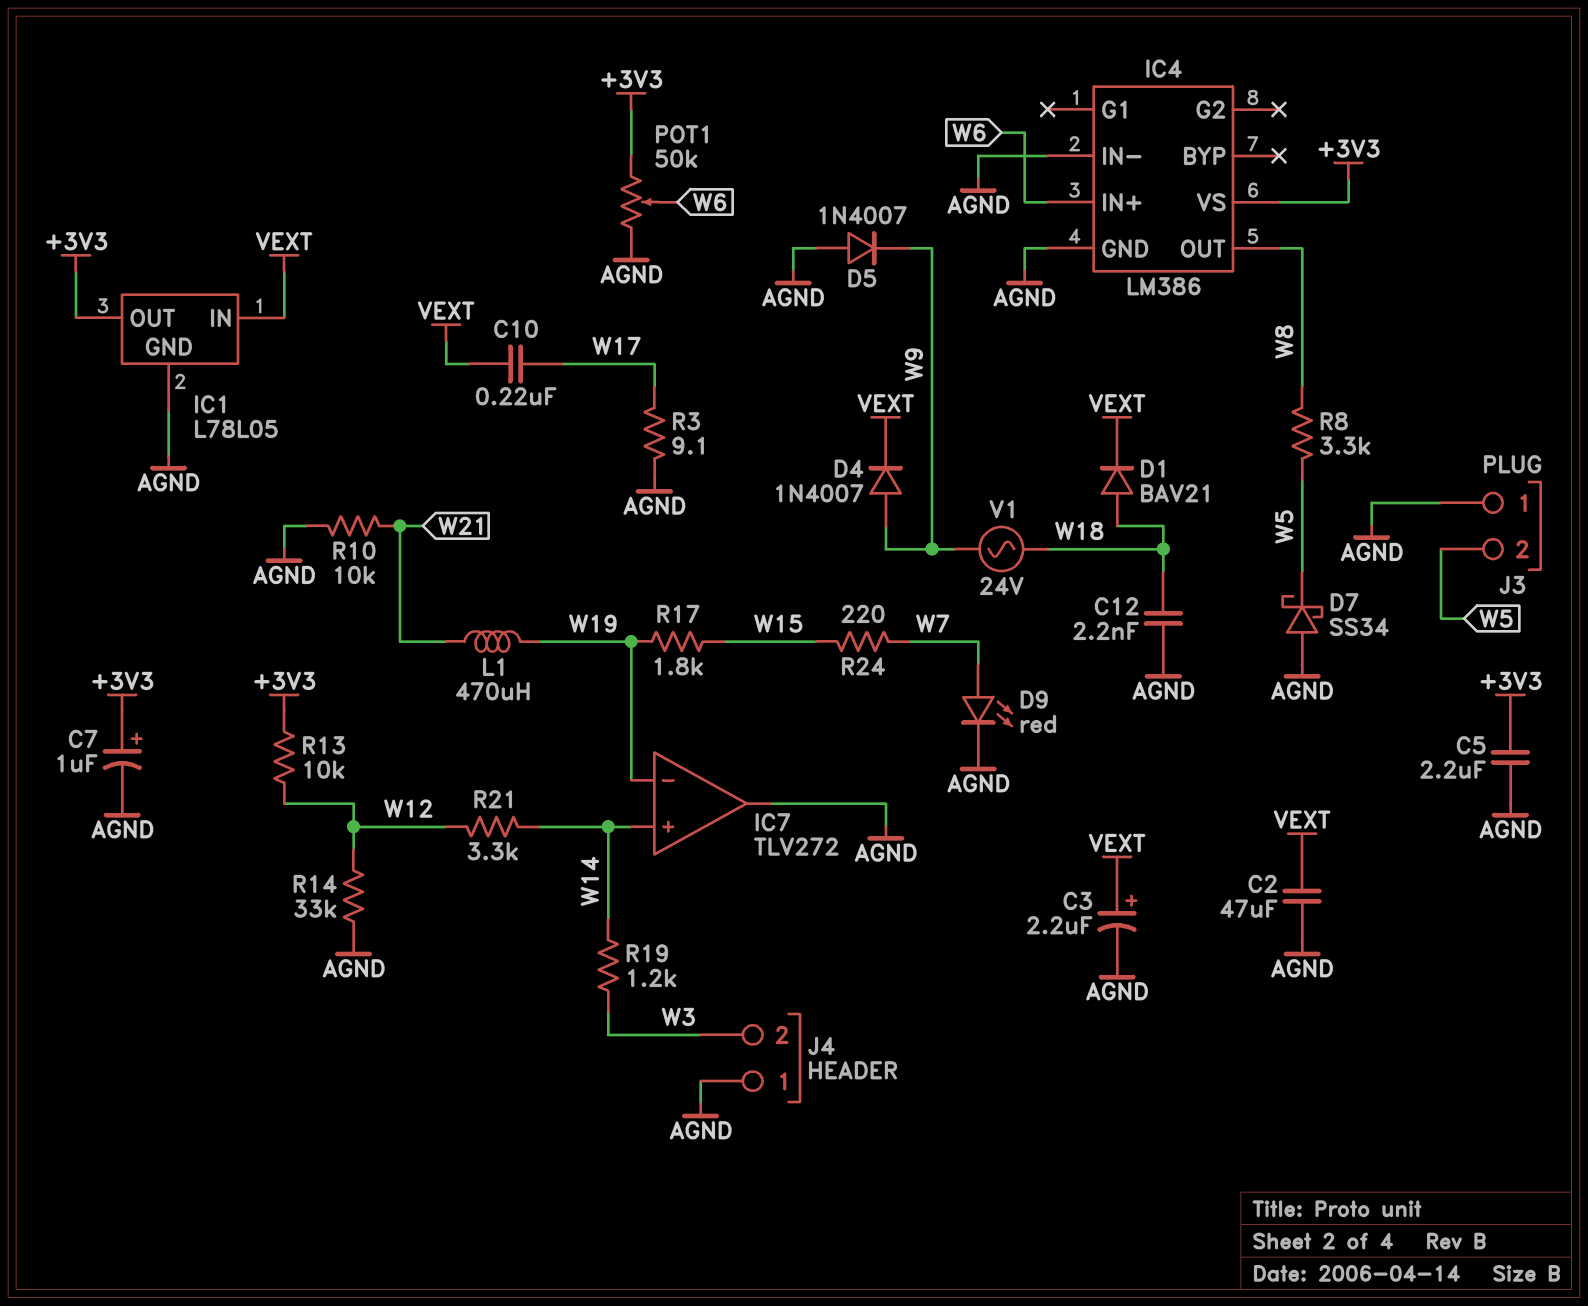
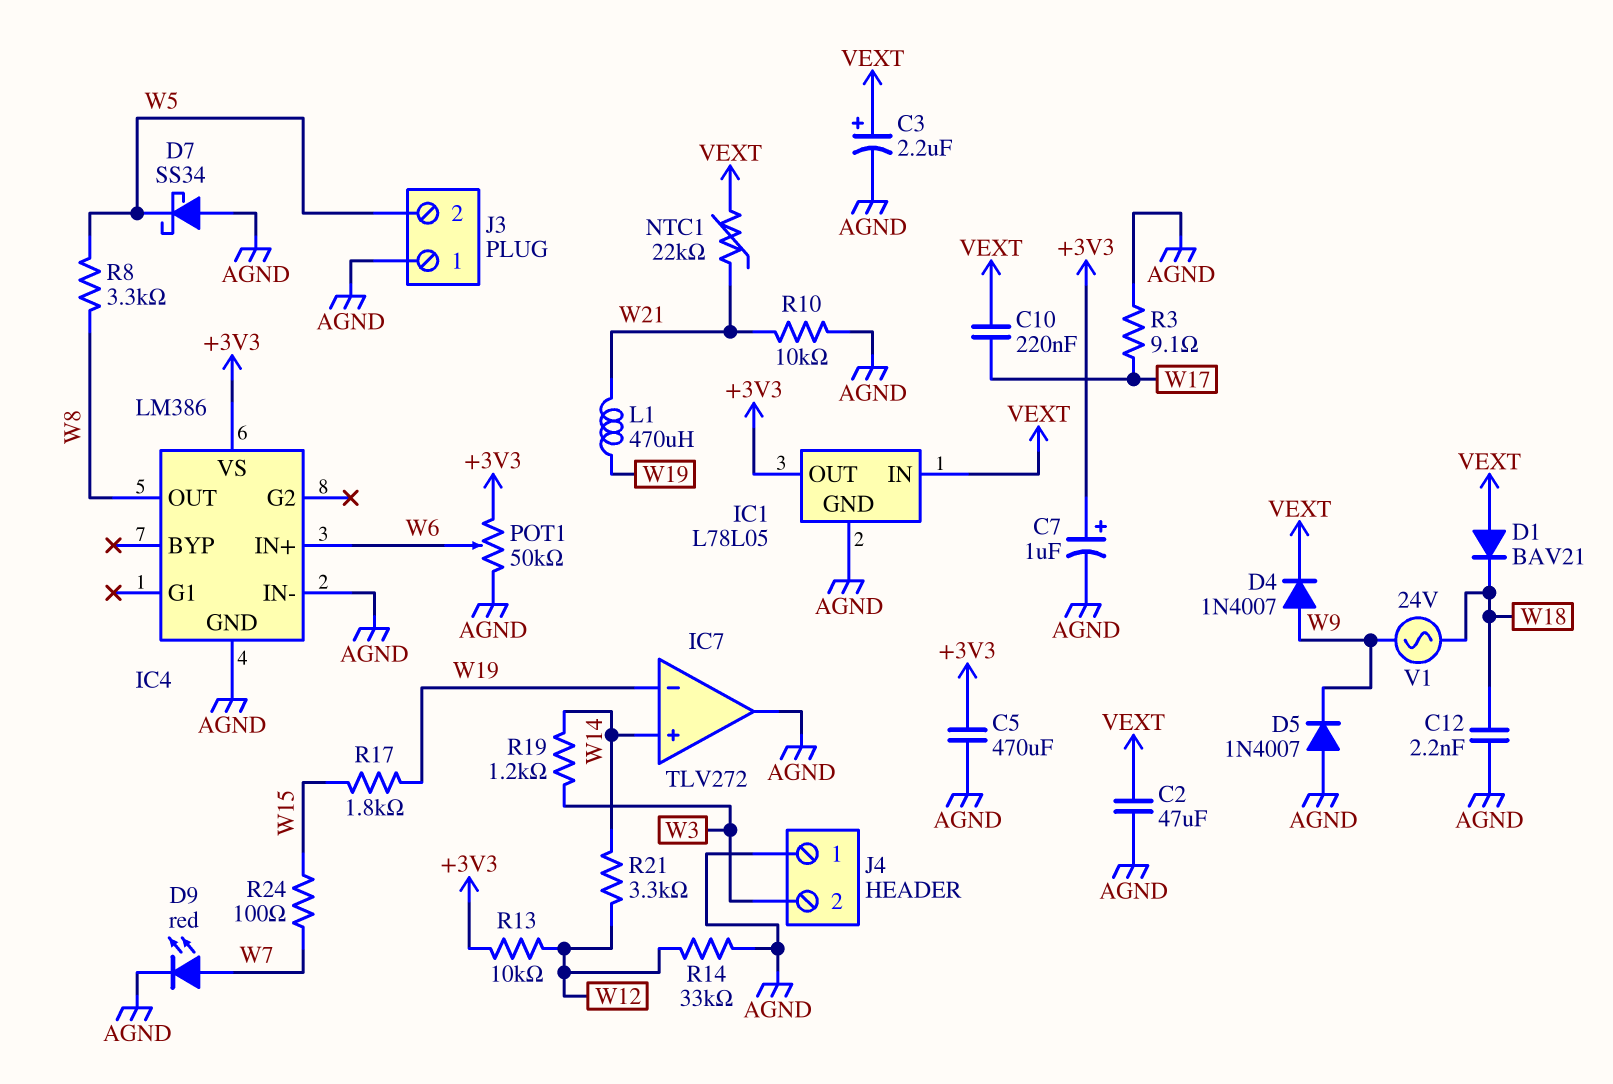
C5: 2.2uF (+3V3, AGND) -> 470uF (+3V3, AGND)
D1: diode BAV21 (A W18, K VEXT) -> diode BAV21 (A VEXT, K W18)
NTC1: none -> 22k (VEXT, W21)
R24: 220 (W7, W15) -> 100 (W7, W15)

